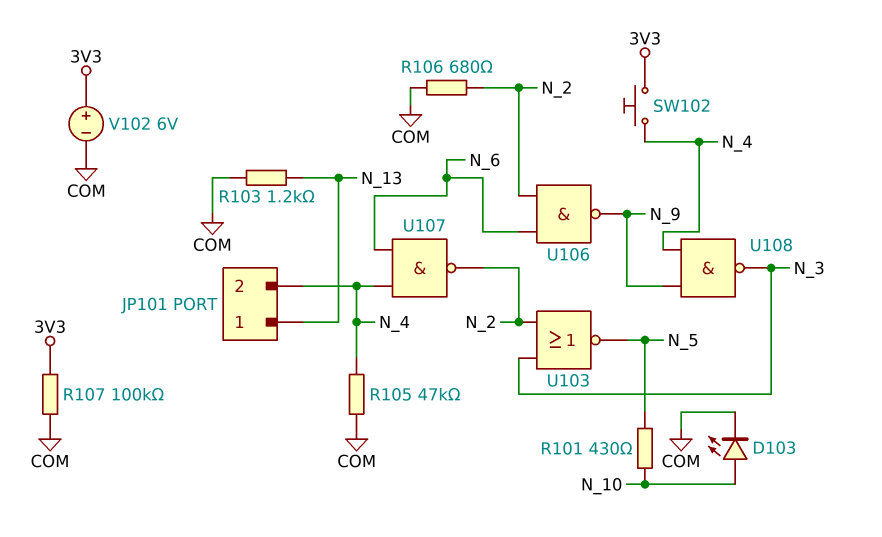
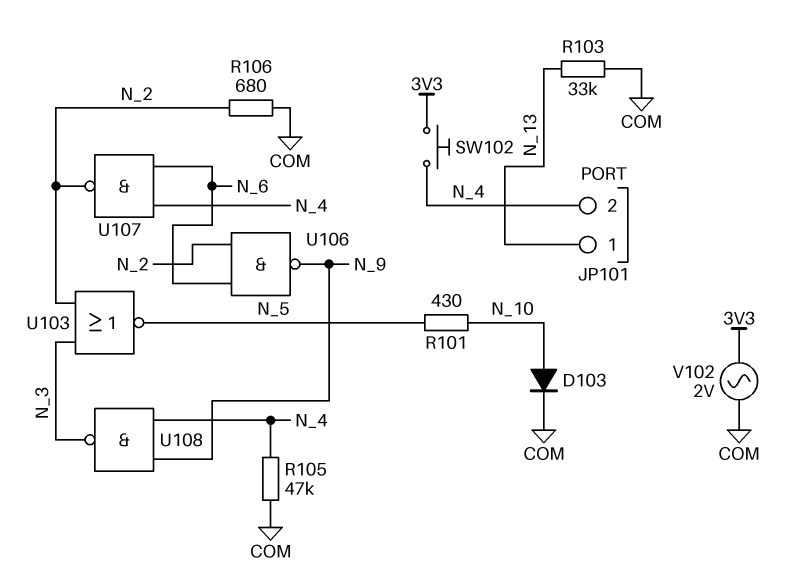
D103: LED (A N_10, K COM) -> diode (A N_10, K COM)
R103: 1.2k (COM, N_13) -> 33k (COM, N_13)
R107: 100k (3V3, COM) -> none
V102: 6V (plus 3V3, minus COM) -> AC 2V (3V3, COM)

